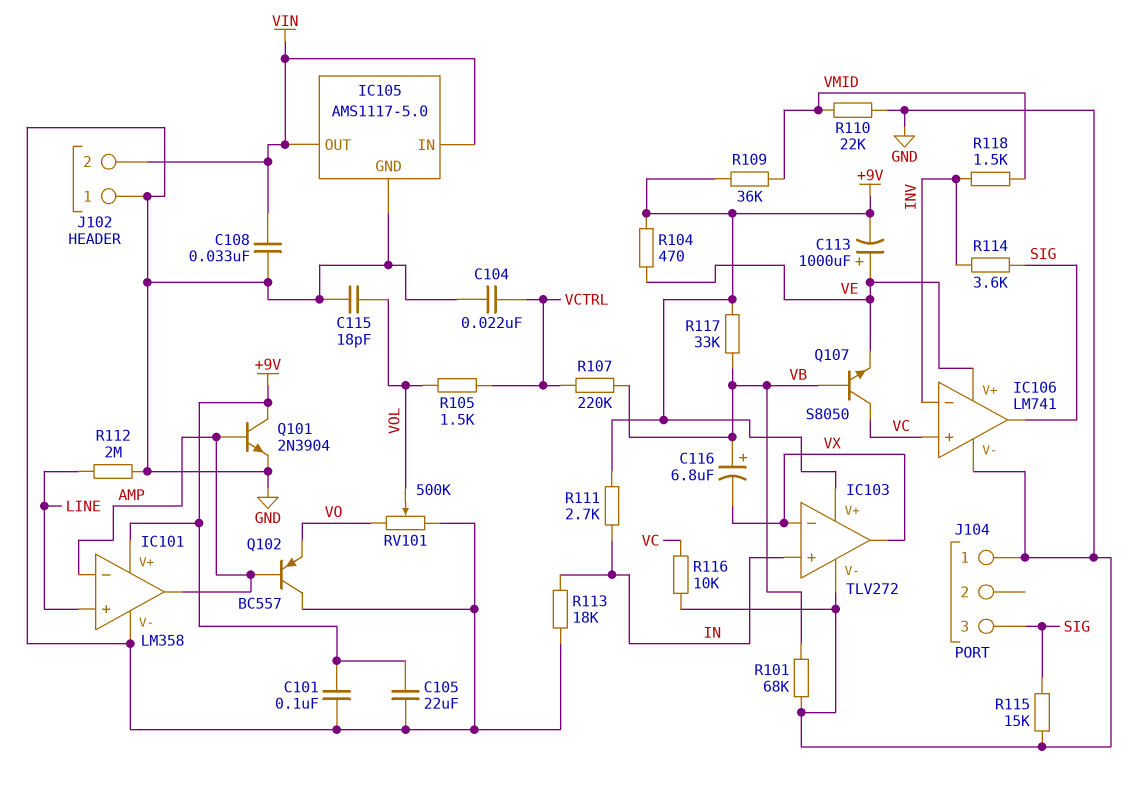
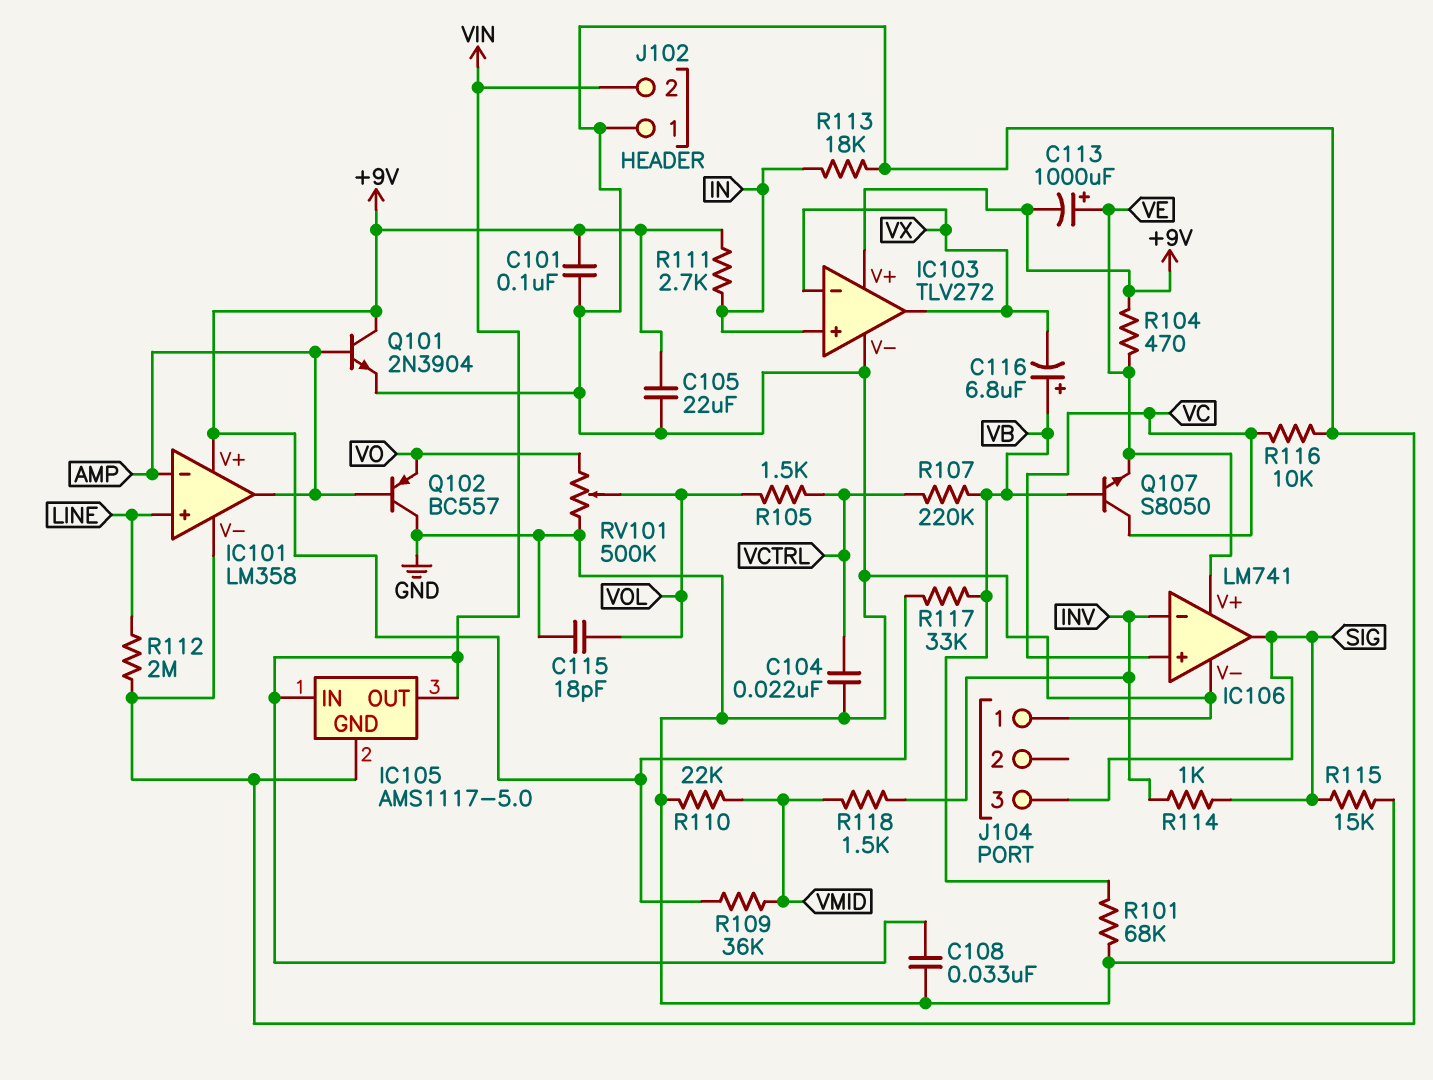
R114: 3.6k (INV, SIG) -> 1k (INV, SIG)

